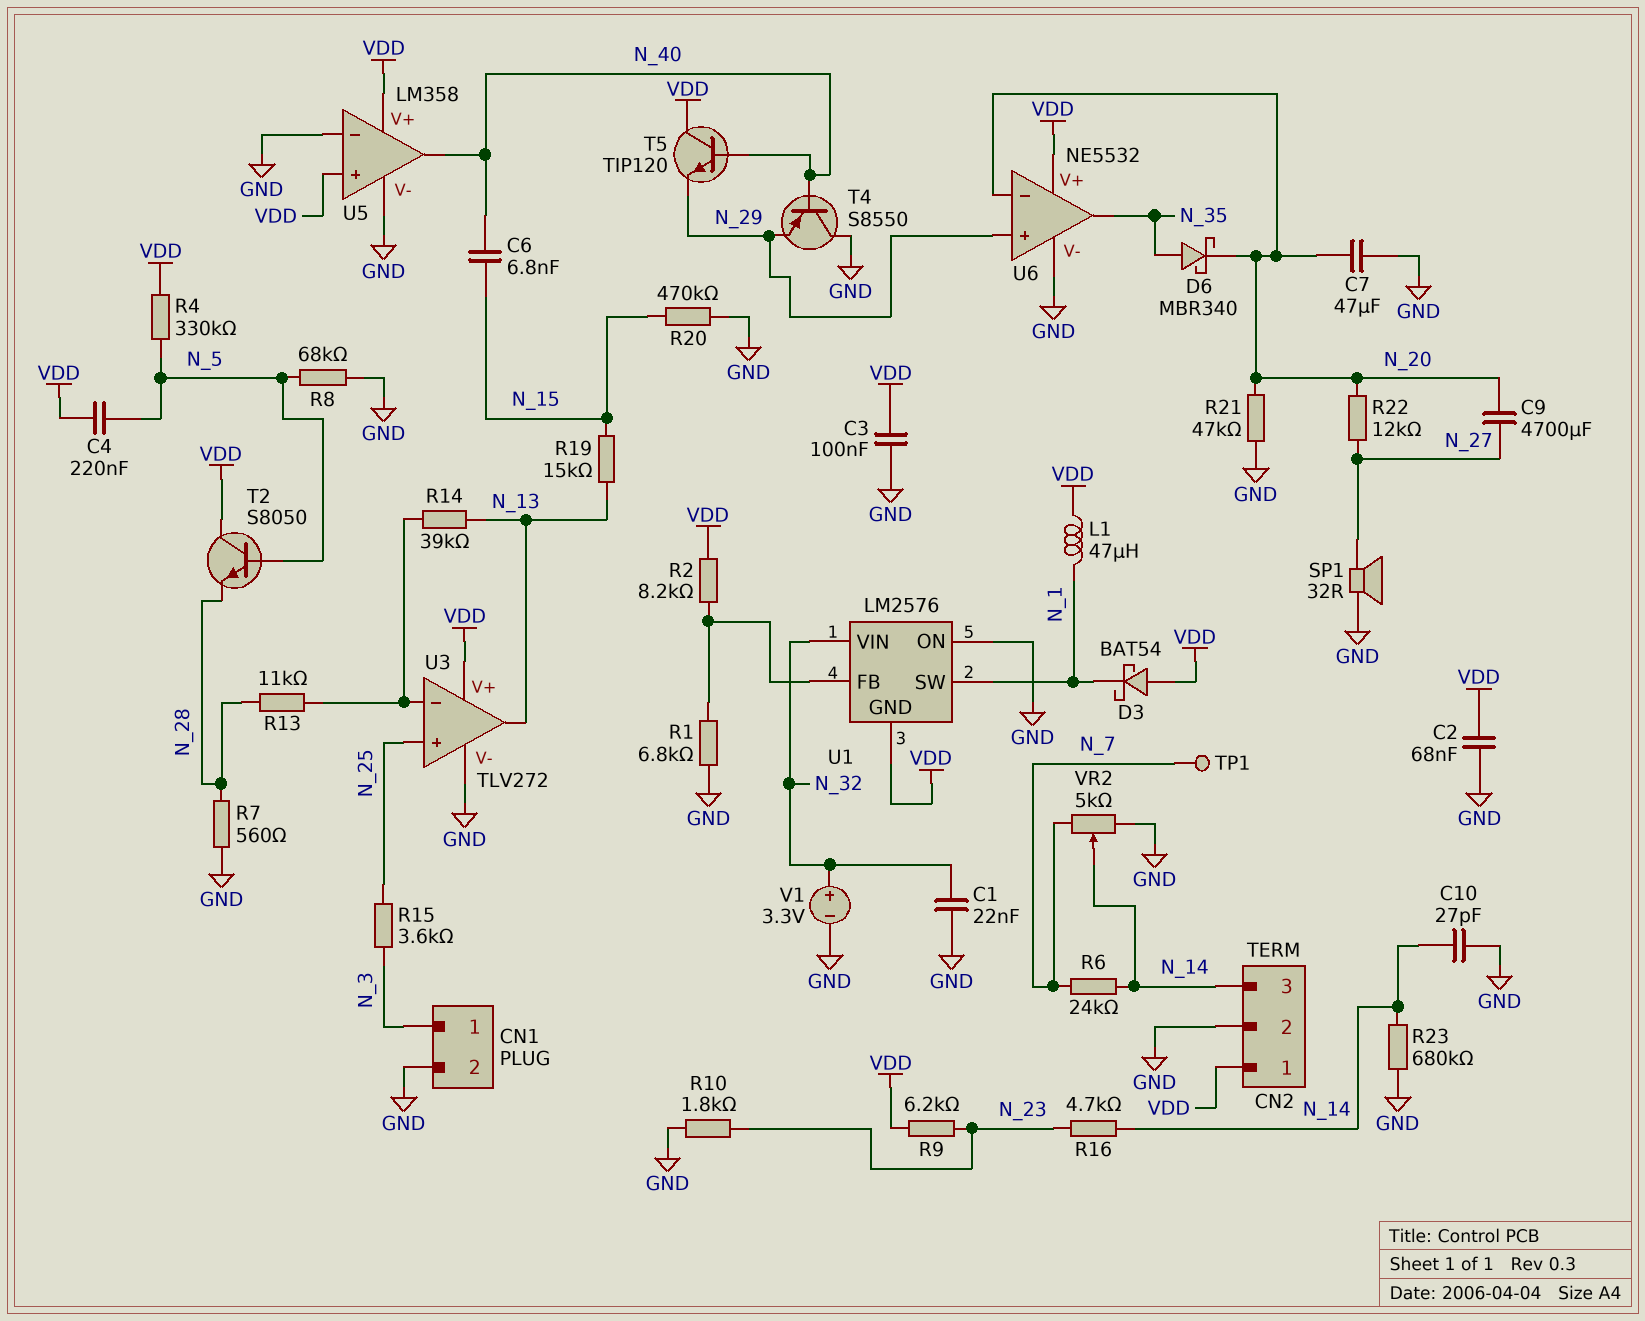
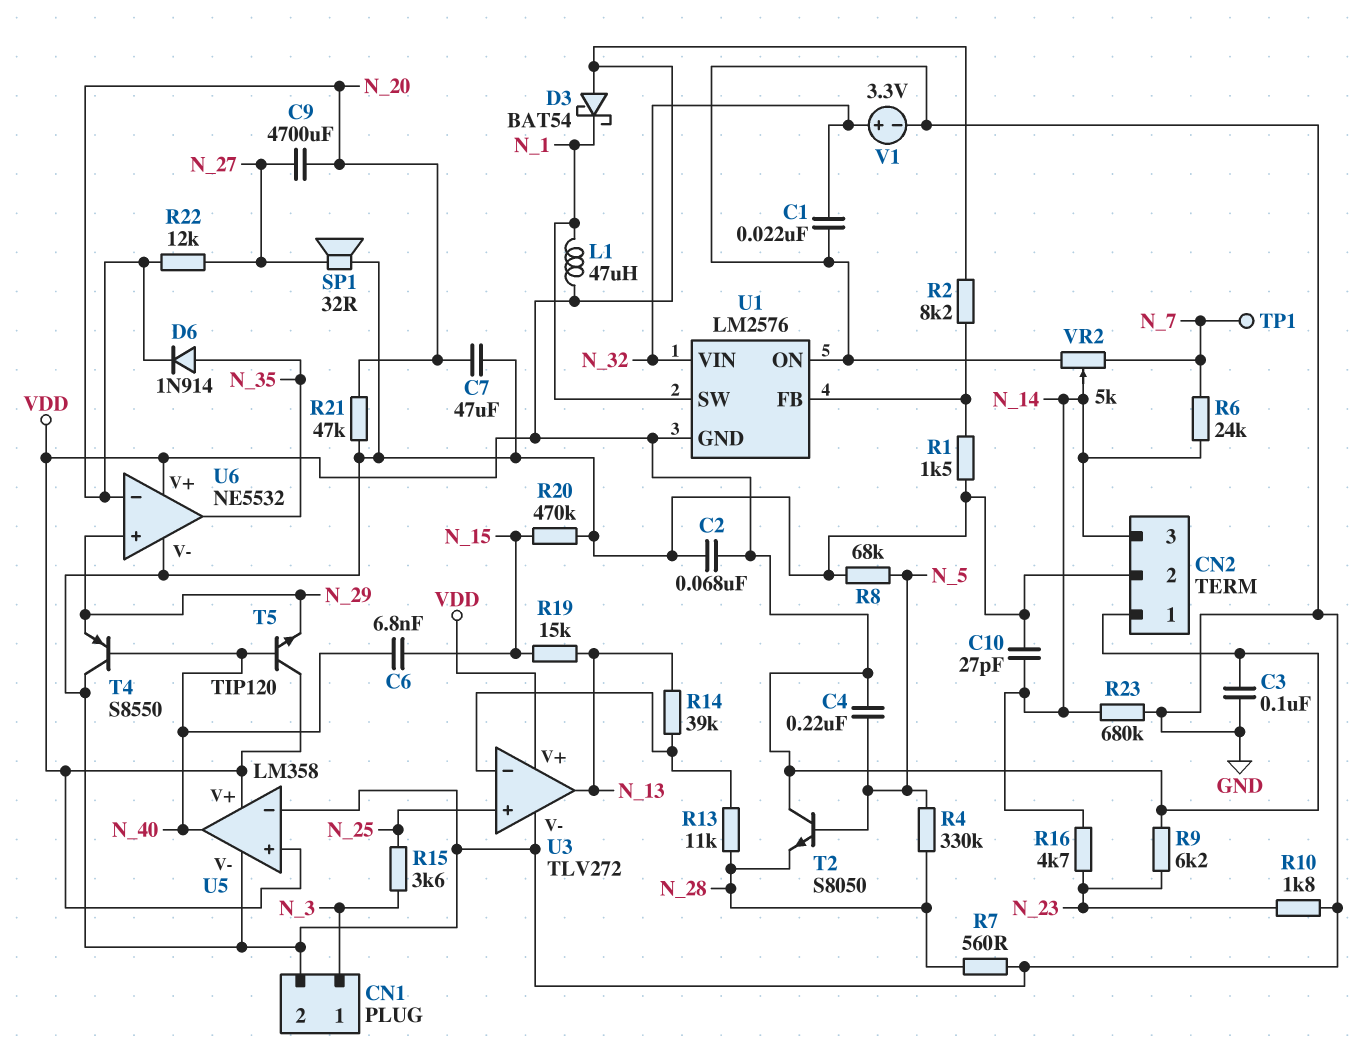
D6: schottky MBR340 (A N_35, K N_20) -> diode 1N914 (A N_35, K N_20)
R1: 6.8k (GND, U1/FB) -> 1.5k (GND, U1/FB)
R4: 330k (N_5, VDD) -> 330k (N_5, N_28)

